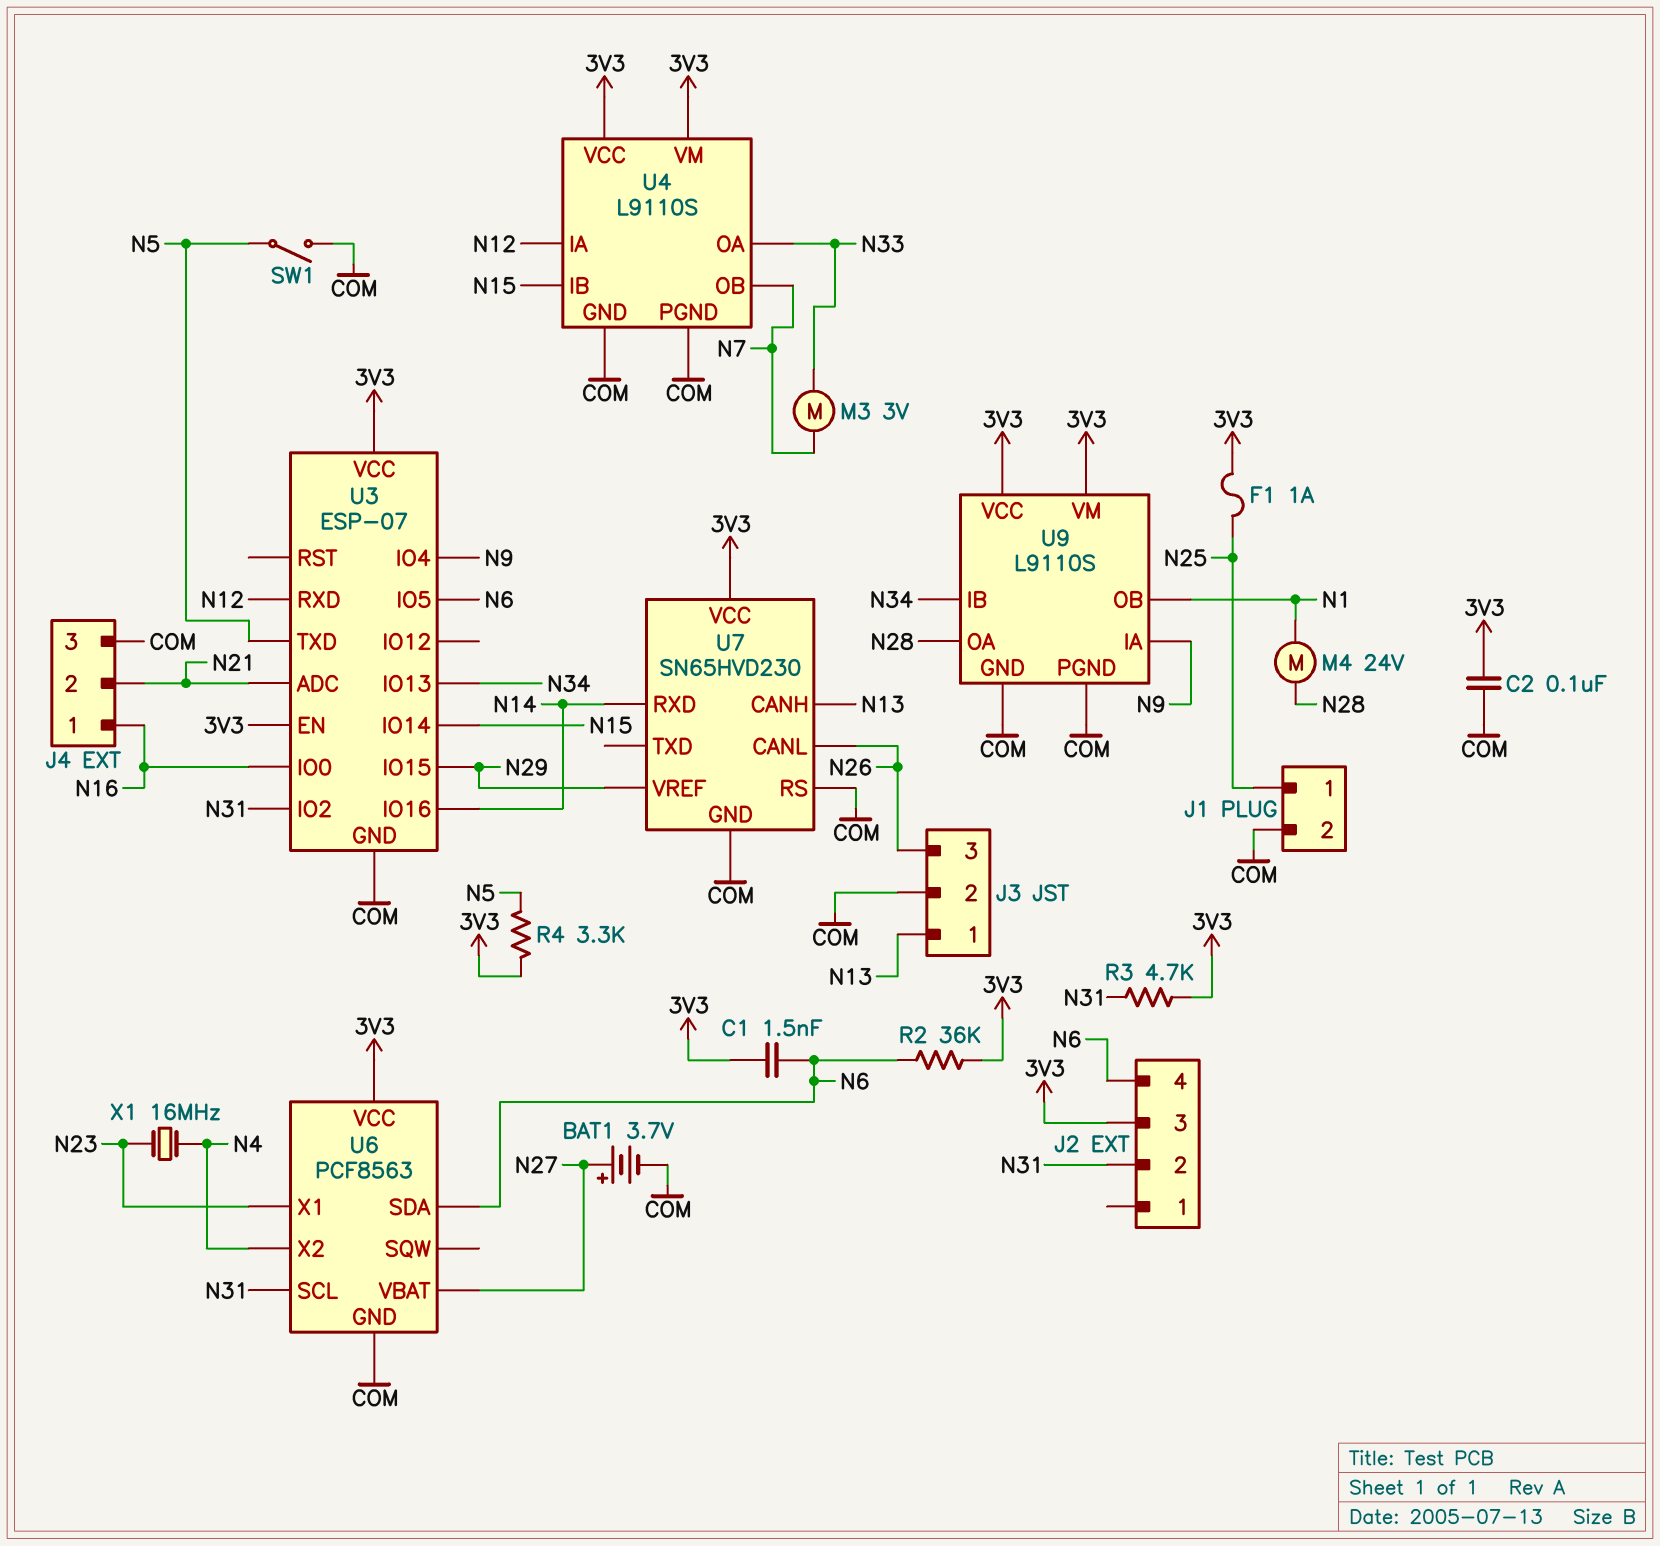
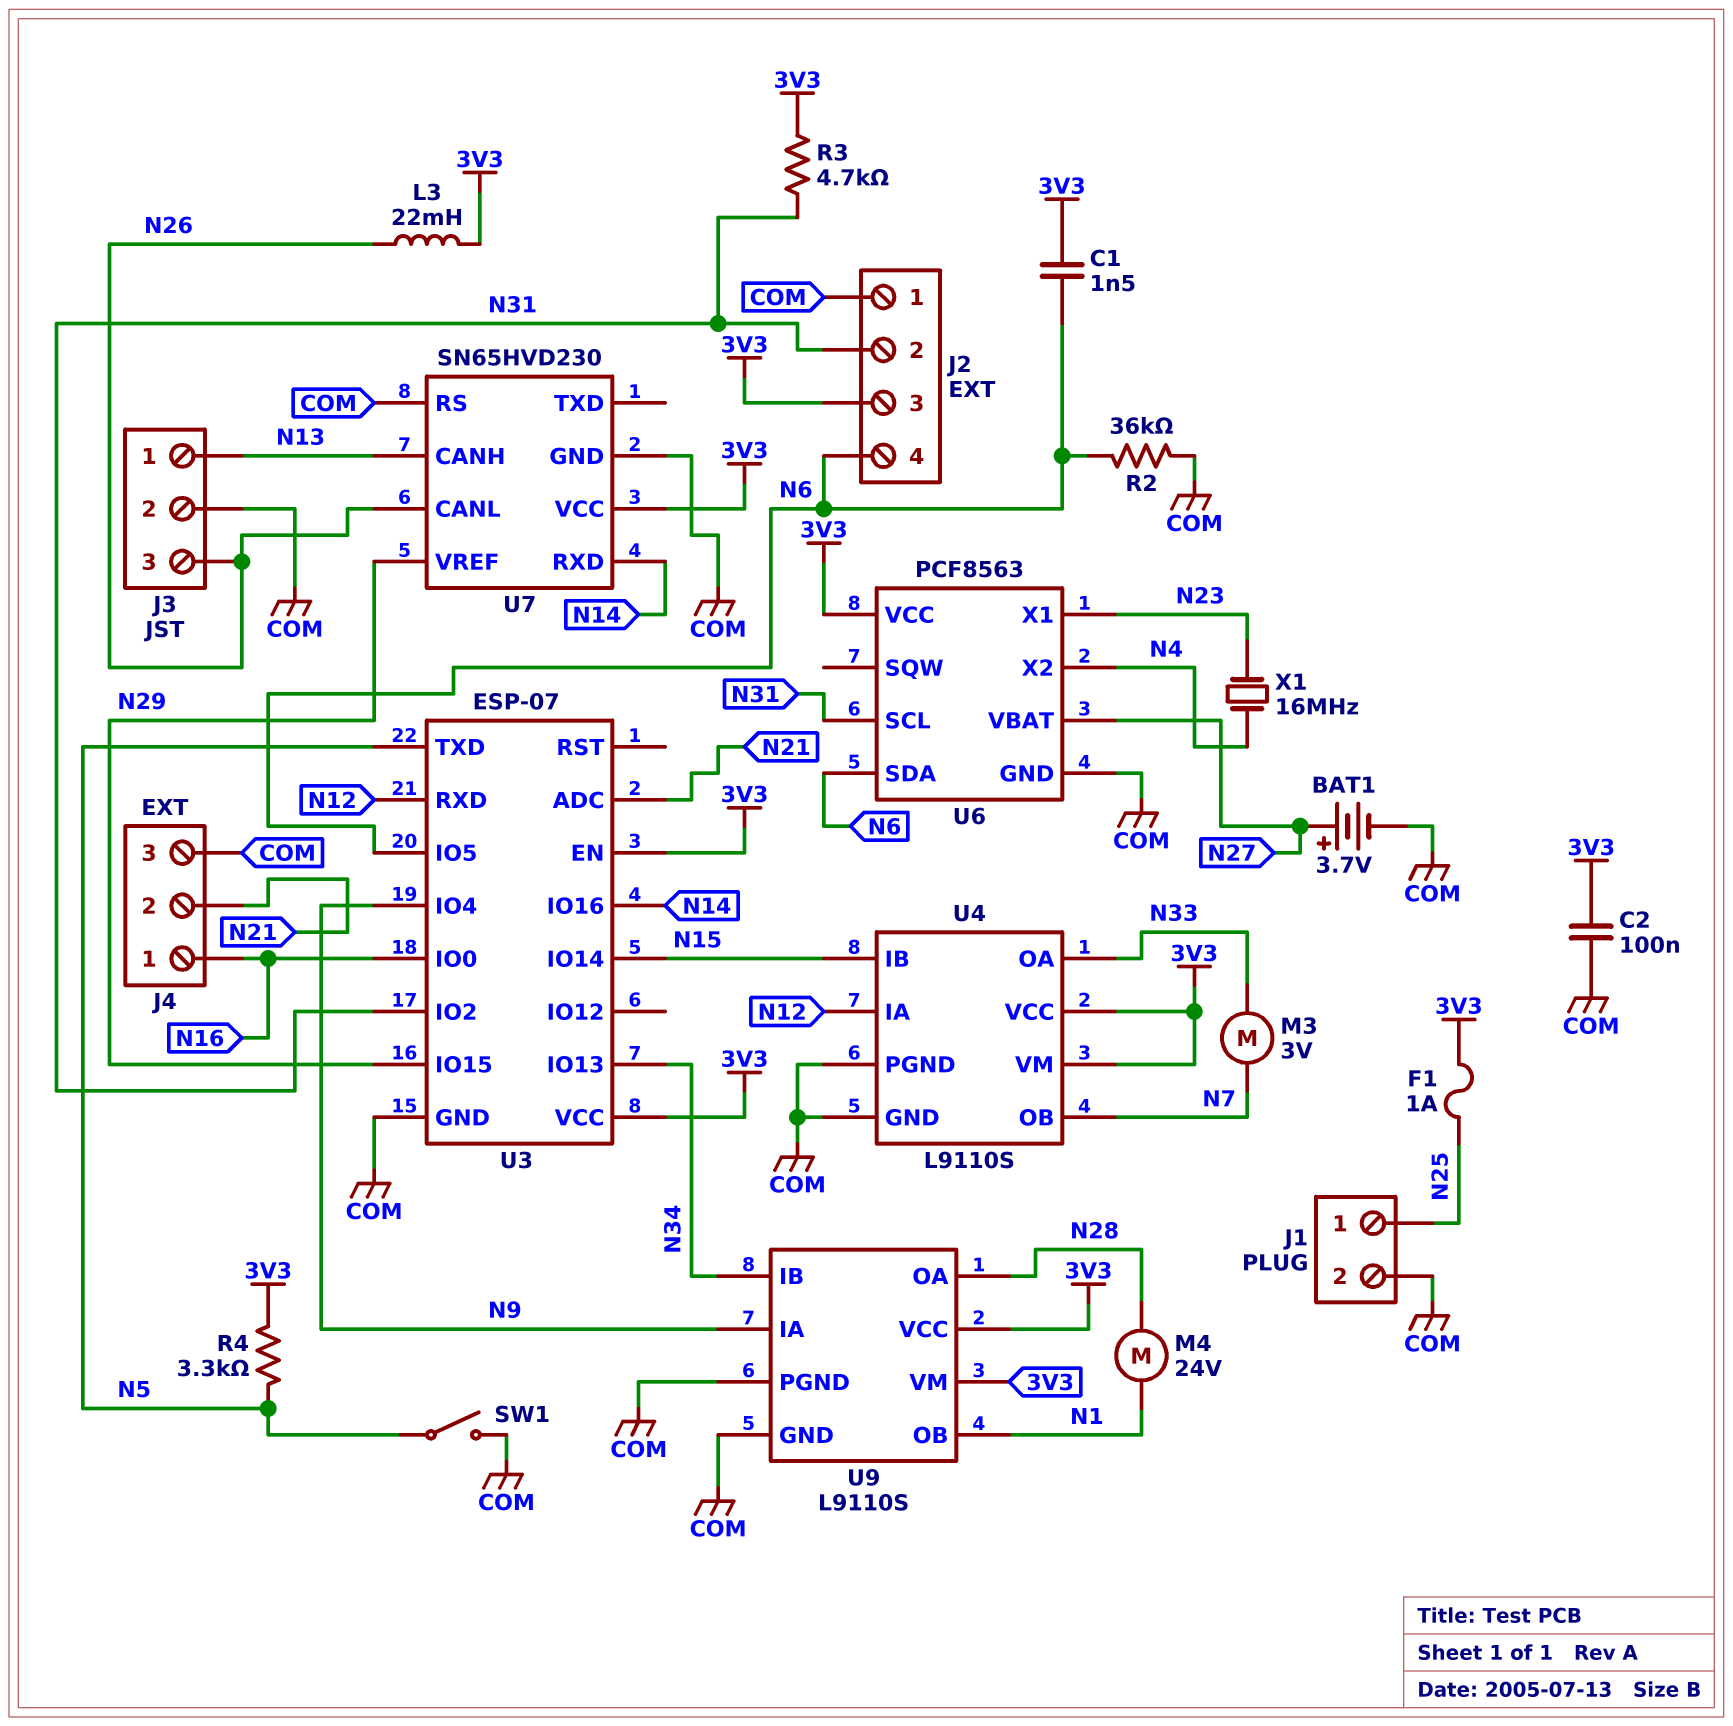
J2 pin 1: none -> COM
L3: none -> 22mH (3V3, N26)
R2: 36k (3V3, N6) -> 36k (COM, N6)

